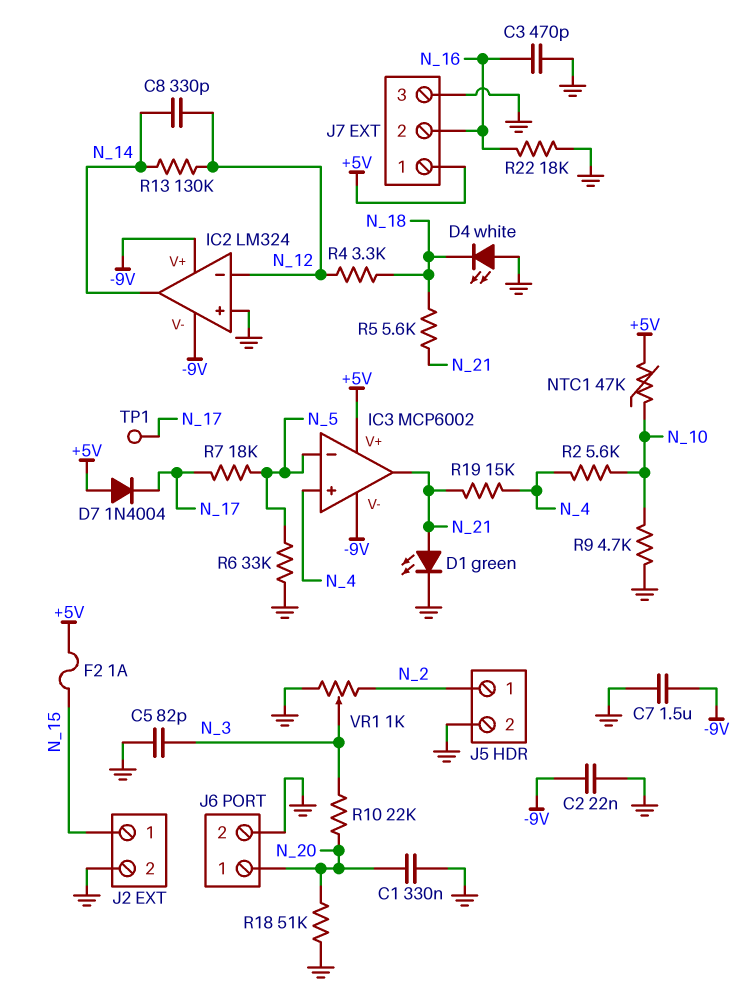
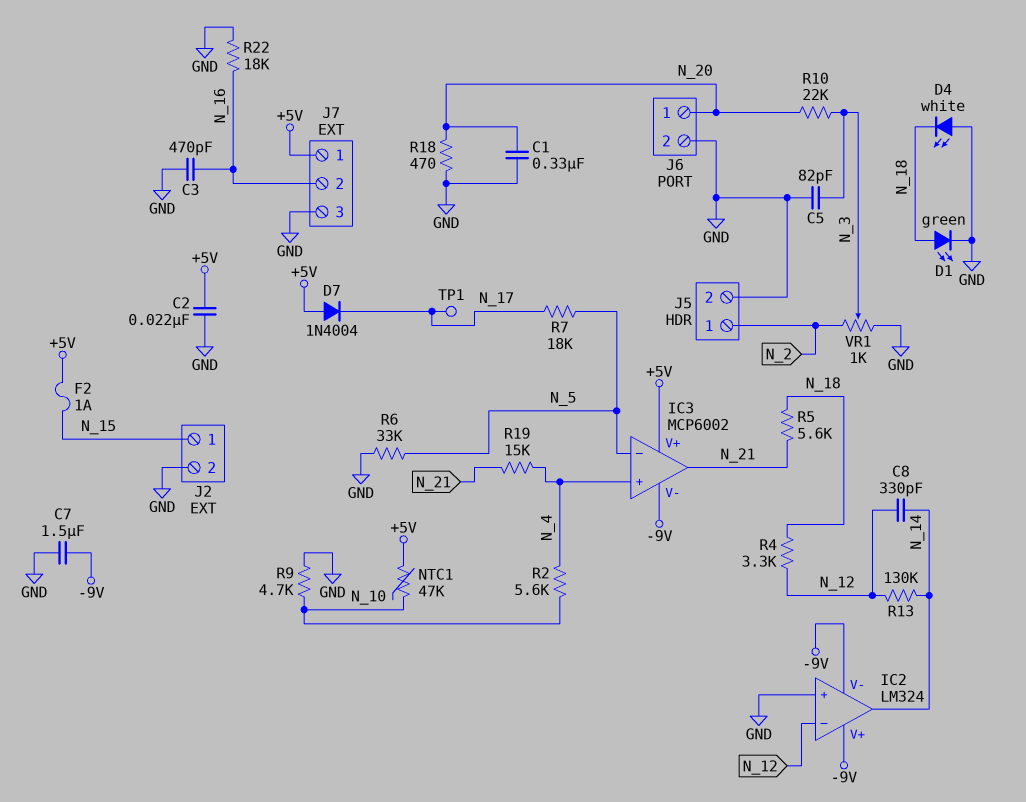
C2: 22nF (-9V, GND) -> 22nF (+5V, GND)
D1: LED green (A N_21, K GND) -> LED green (A N_18, K GND)
R18: 51k (GND, N_20) -> 470 (GND, N_20)

